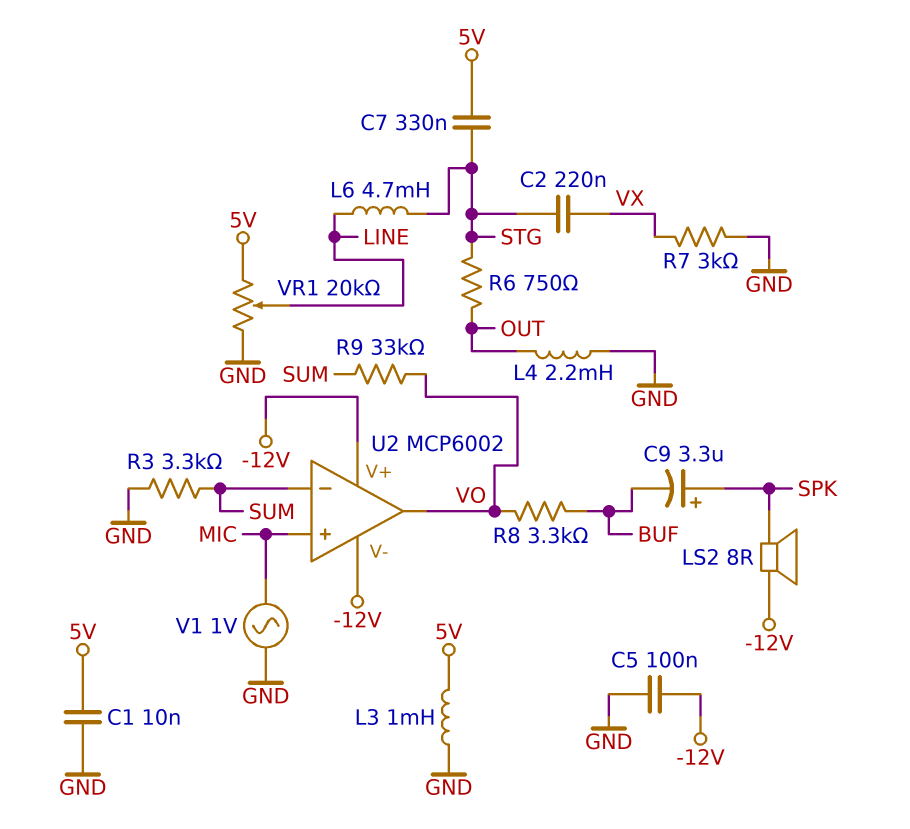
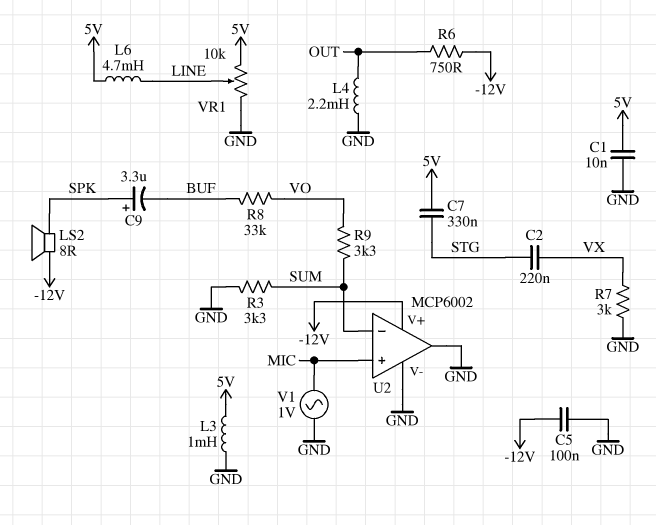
L6: 4.7mH (LINE, STG) -> 4.7mH (5V, LINE)
R6: 750 (OUT, STG) -> 750 (-12V, OUT)
R8: 3.3k (BUF, VO) -> 33k (BUF, VO)
R9: 33k (SUM, VO) -> 3.3k (SUM, VO)
U2 pin V-: -12V -> GND
U2 pin out: VO -> GND
VR1: 20k (5V, GND, wiper LINE) -> 10k (5V, GND, wiper LINE)

